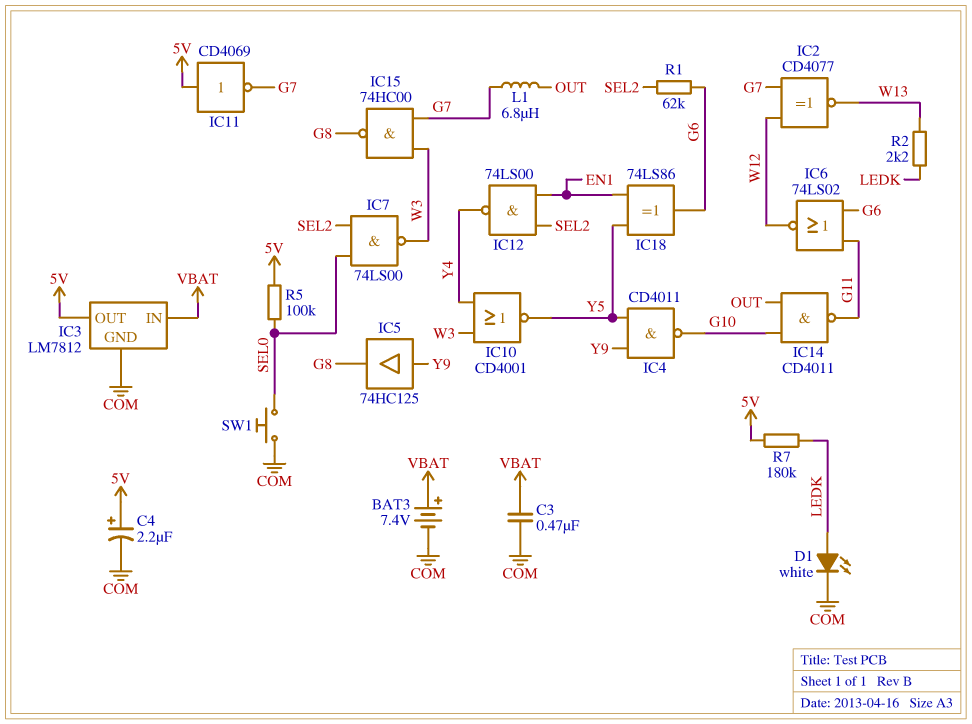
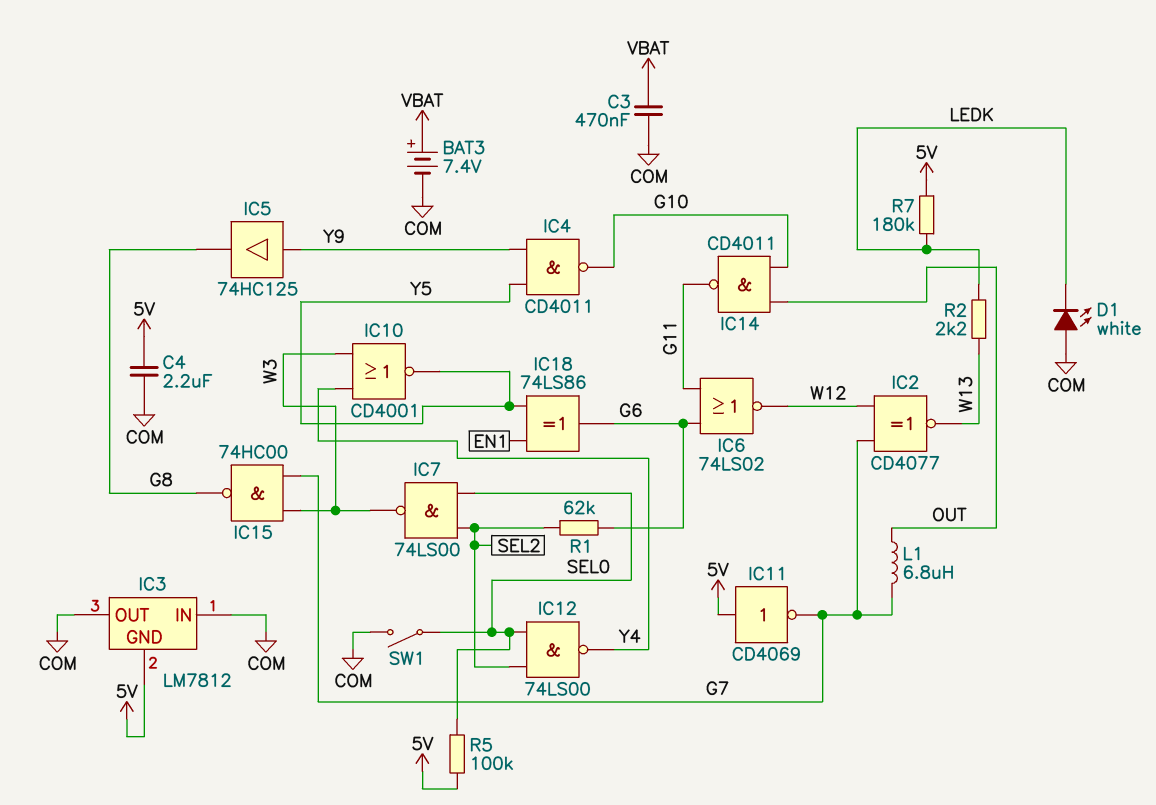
C4: 2.2uF (plus 5V, minus COM) -> 2.2uF (5V, COM)
D1: LED white (A LEDK, K COM) -> LED white (A COM, K LEDK)
IC3 pin GND: COM -> 5V
IC3 pin IN: VBAT -> COM
IC3 pin OUT: 5V -> COM
IC12: NAND 74LS00 (in EN1, in SEL2, out Y4) -> NAND 74LS00 (in SEL0, in SEL2, out Y4)
SW1: button (COM, SEL0) -> switch (COM, SEL0)

